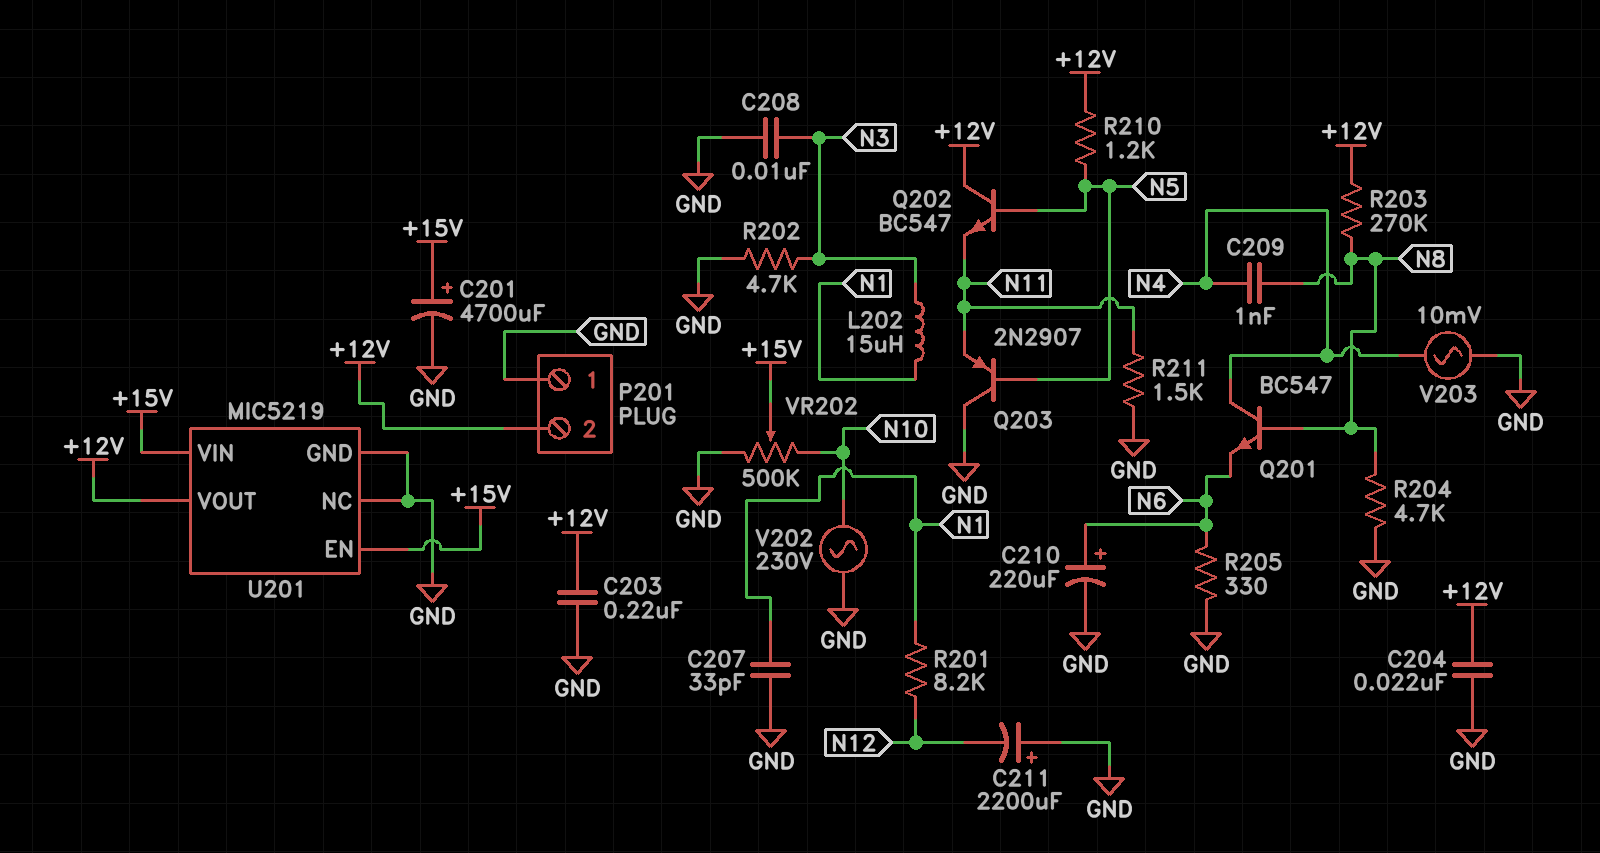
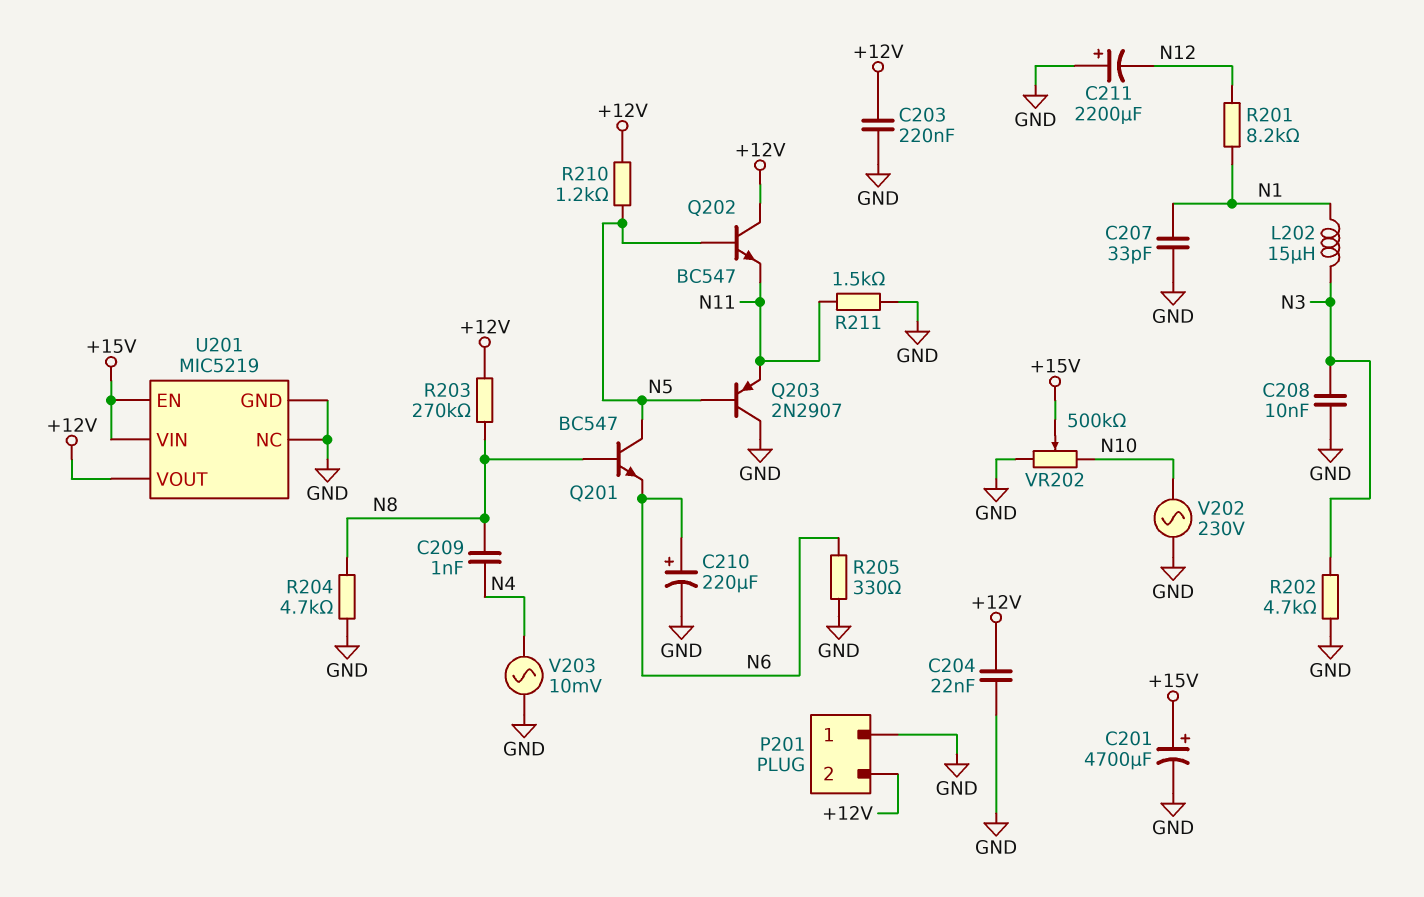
Q201: NPN BC547 (B N8, C N4, E N6) -> NPN BC547 (B N8, C N5, E N6)

